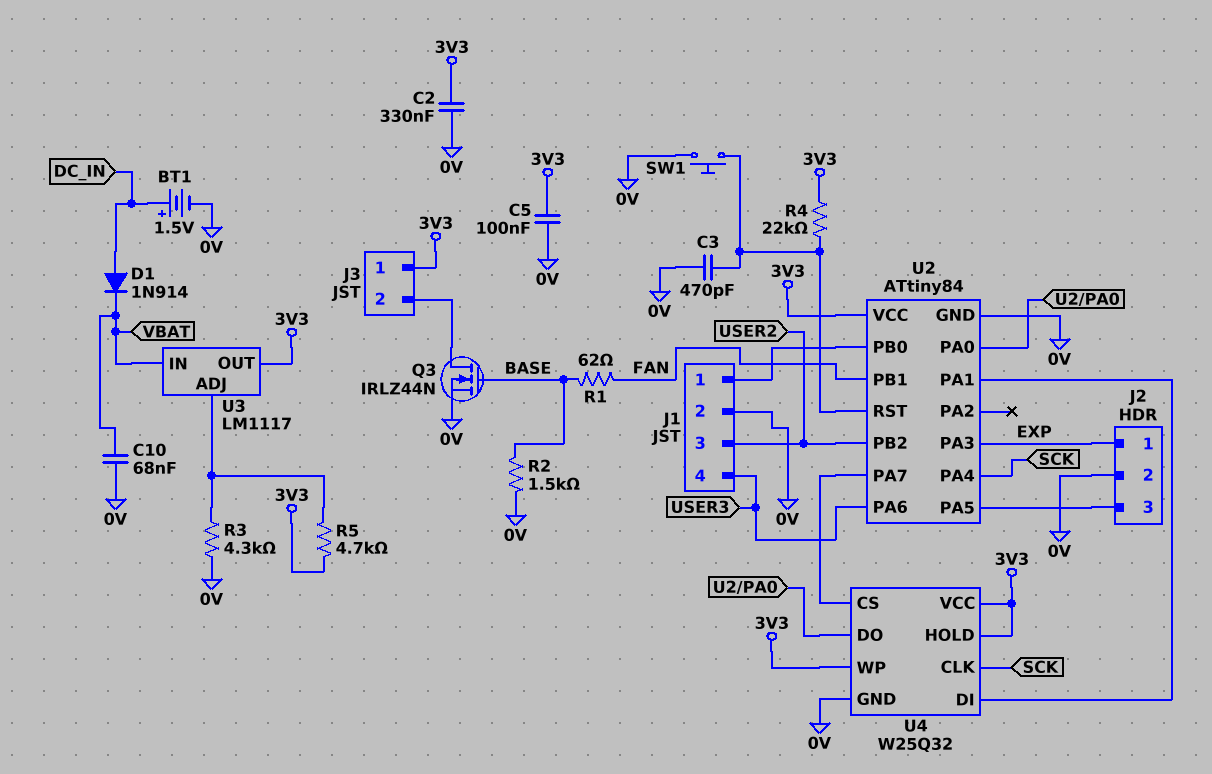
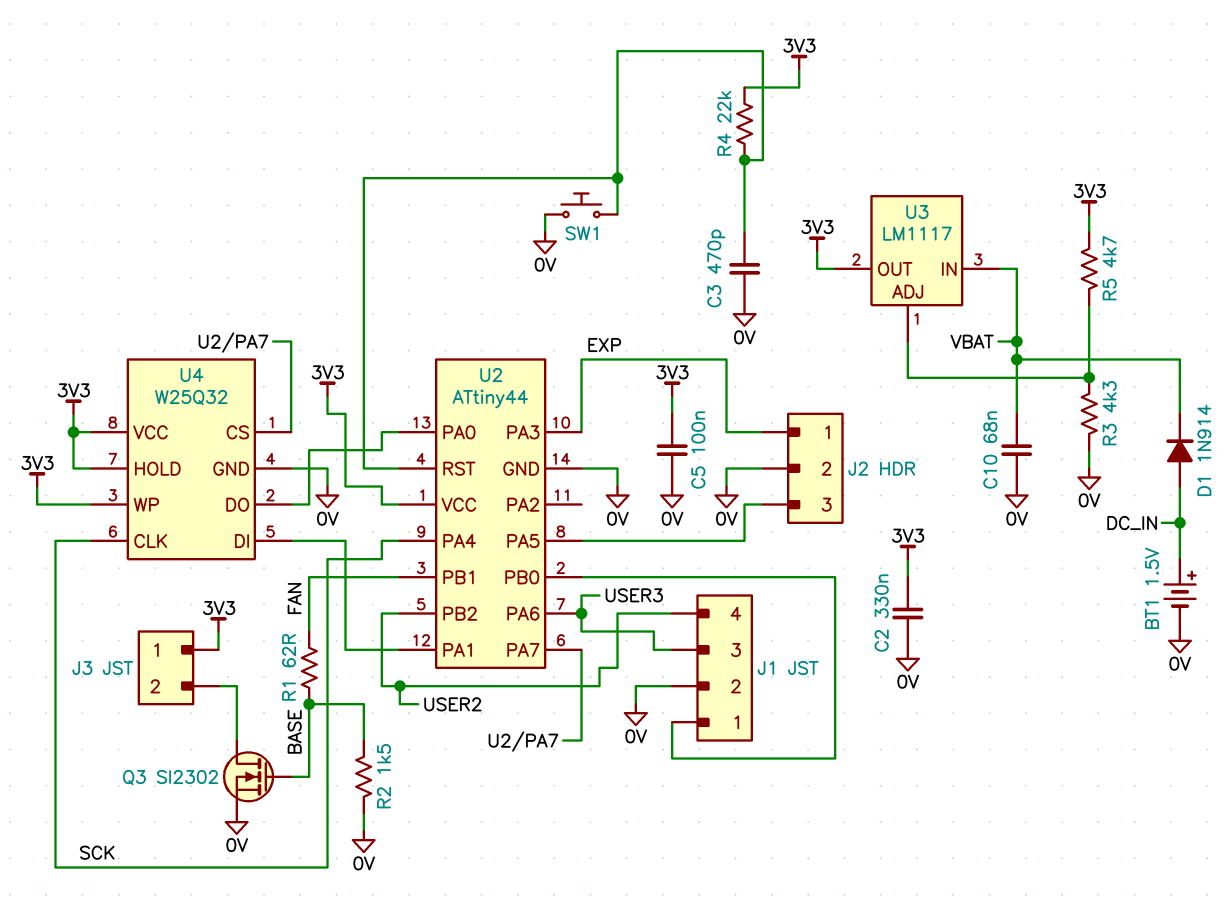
J1 pin 3: USER2 -> USER3
J1 pin 4: USER3 -> USER2
Q3: NMOS IRLZ44N (G BASE, D J3/2, S 0V) -> NMOS SI2302 (G BASE, D J3/2, S 0V)
U2: ATtiny84 -> ATtiny44

